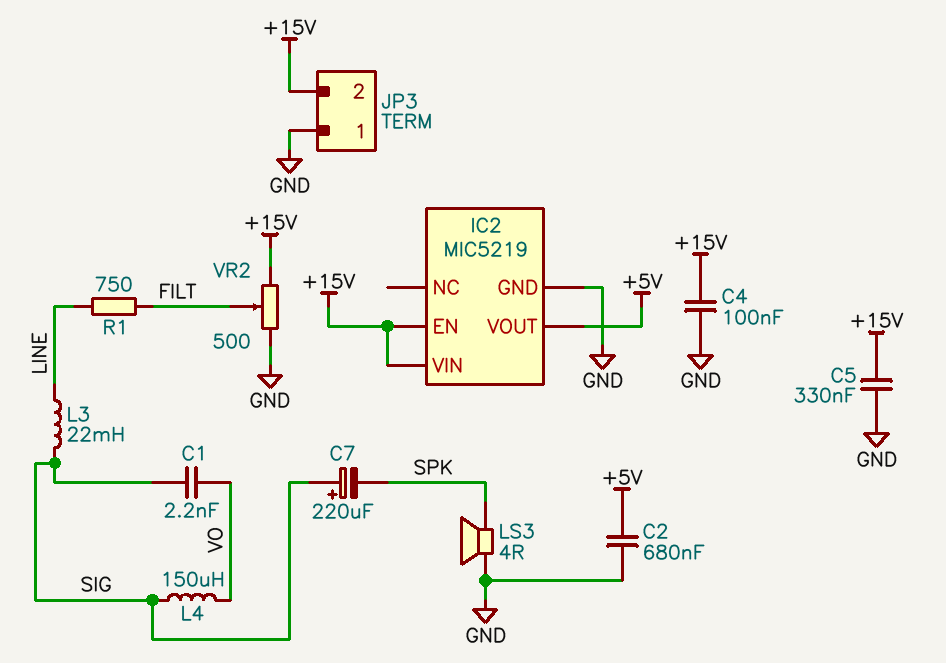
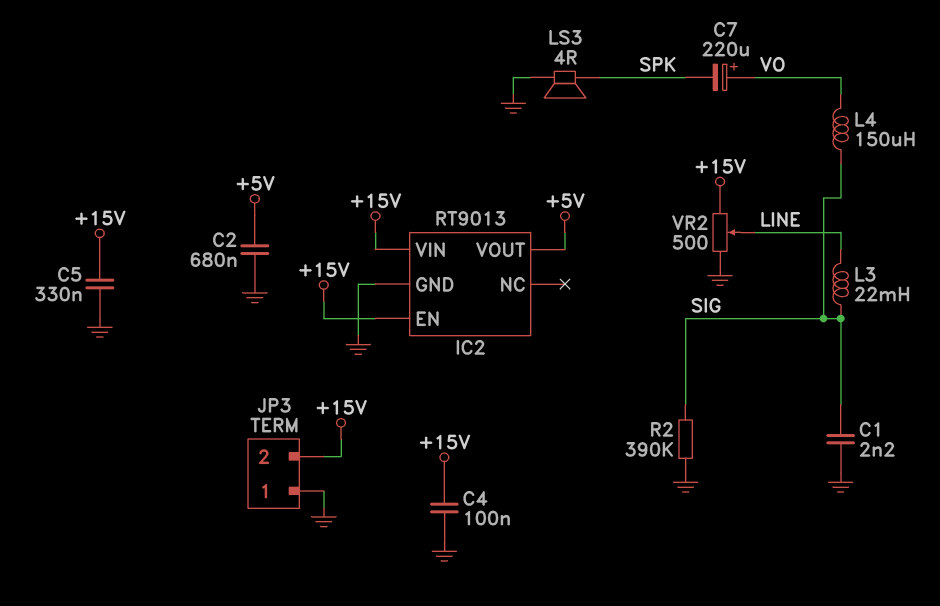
C1: 2.2nF (SIG, VO) -> 2.2nF (GND, SIG)
C7: 220uF (plus SIG, minus SPK) -> 220uF (plus VO, minus SPK)
IC2: MIC5219 -> RT9013
R1: 750 (FILT, LINE) -> none
R2: none -> 390k (GND, SIG)
VR2: 500 (+15V, GND, wiper FILT) -> 500 (+15V, GND, wiper LINE)

